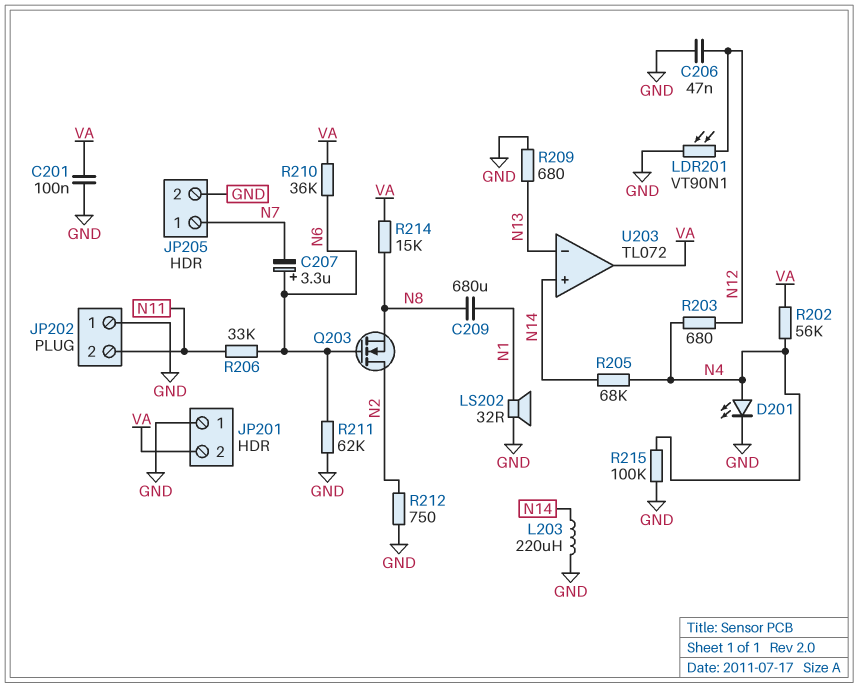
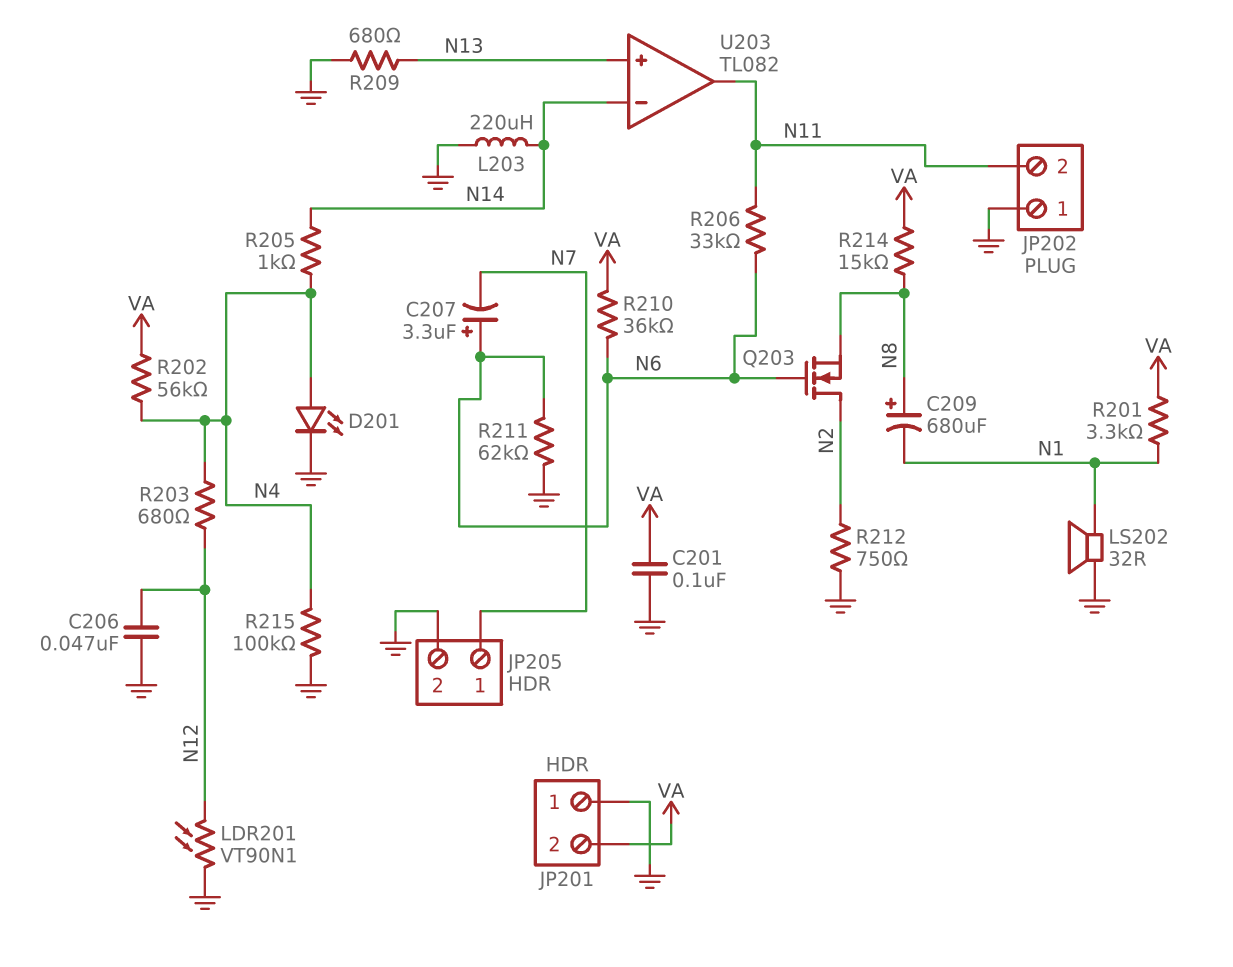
C209: 680uF (N1, N8) -> 680uF (plus N8, minus N1)
R201: none -> 3.3k (N1, VA)
R205: 68k (N4, N14) -> 1k (N4, N14)
U203: TL072 -> TL082
U203 pin in+: N14 -> N13
U203 pin in-: N13 -> N14
U203 pin out: VA -> N11

